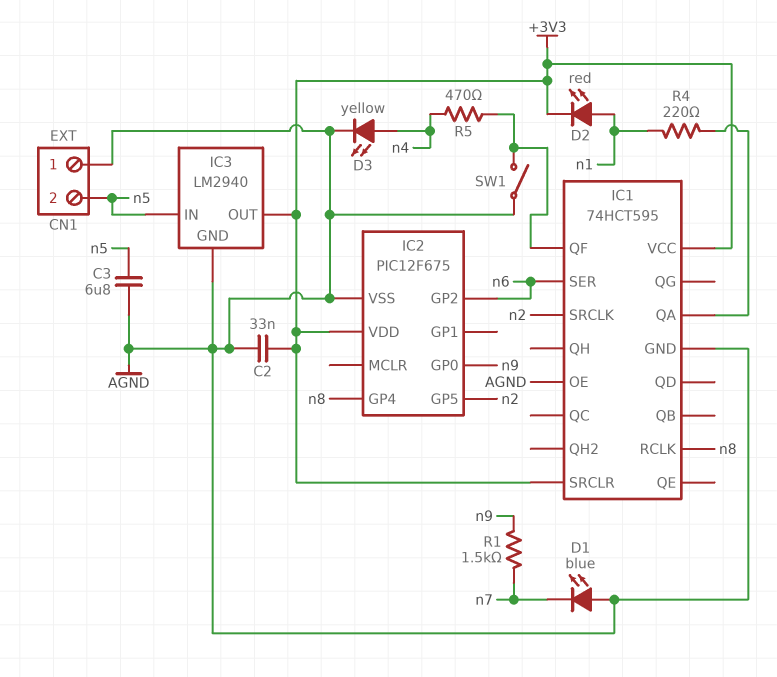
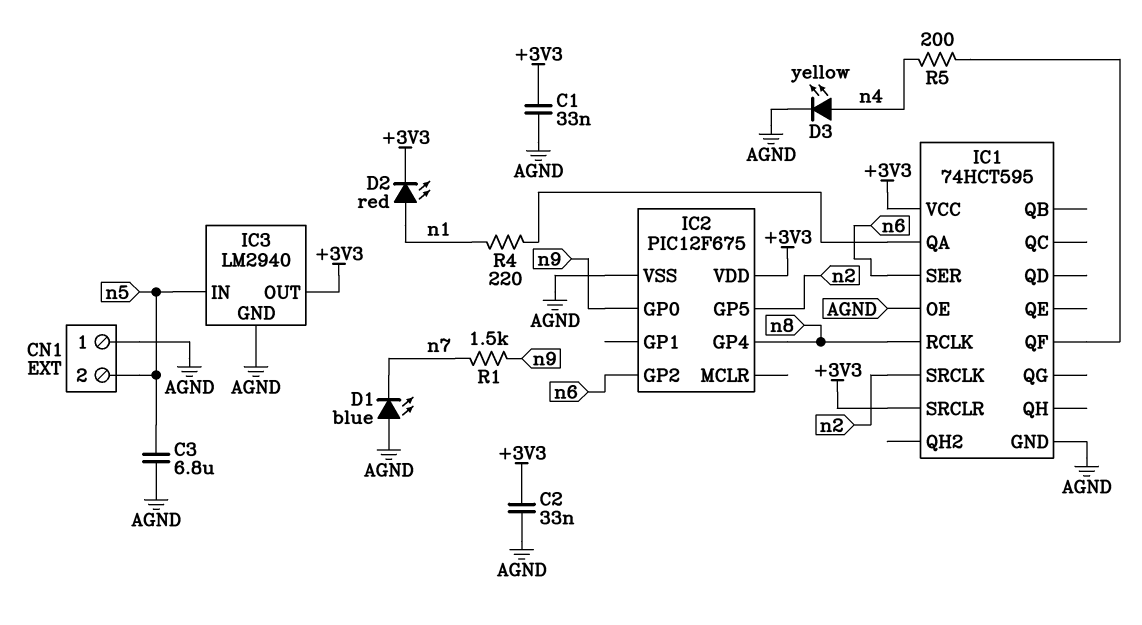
C1: none -> 33nF (+3V3, AGND)
R5: 470 (IC1/QF, n4) -> 200 (IC1/QF, n4)
SW1: switch (AGND, IC1/QF) -> none

